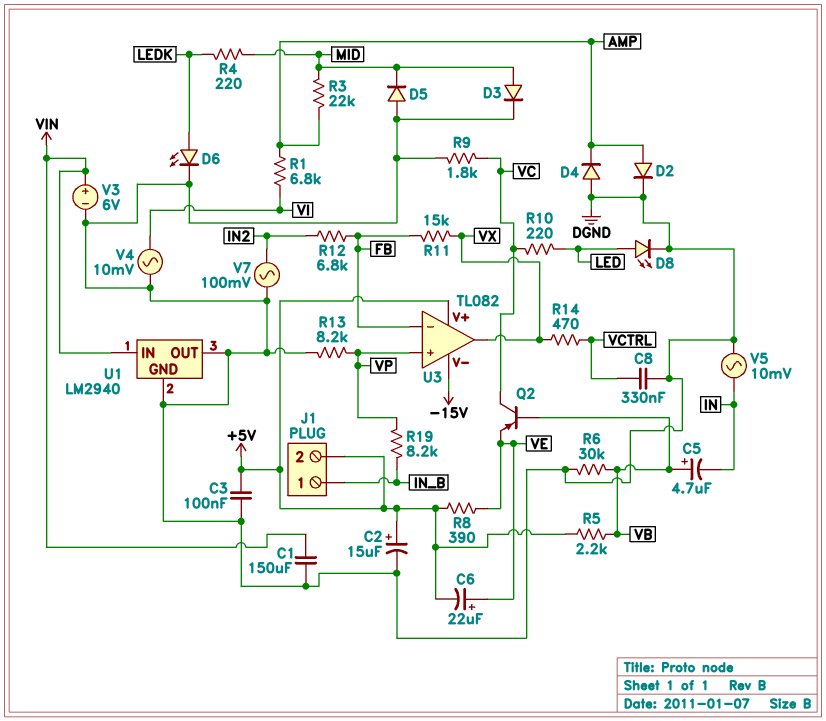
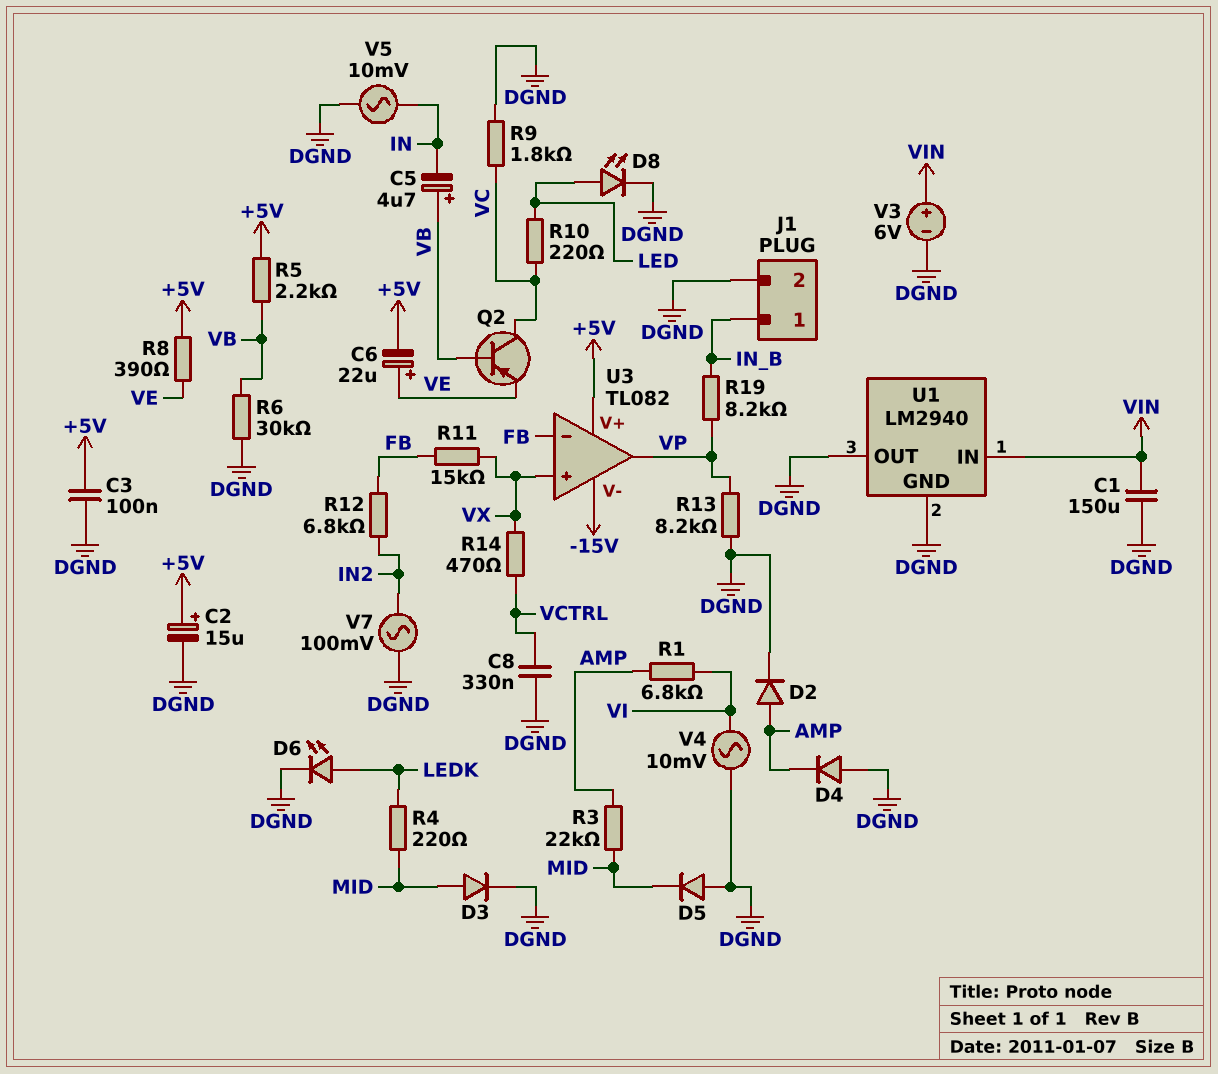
J1 pin 2: +5V -> DGND
U3 pin in+: VP -> VX
U3 pin out: VX -> VP

